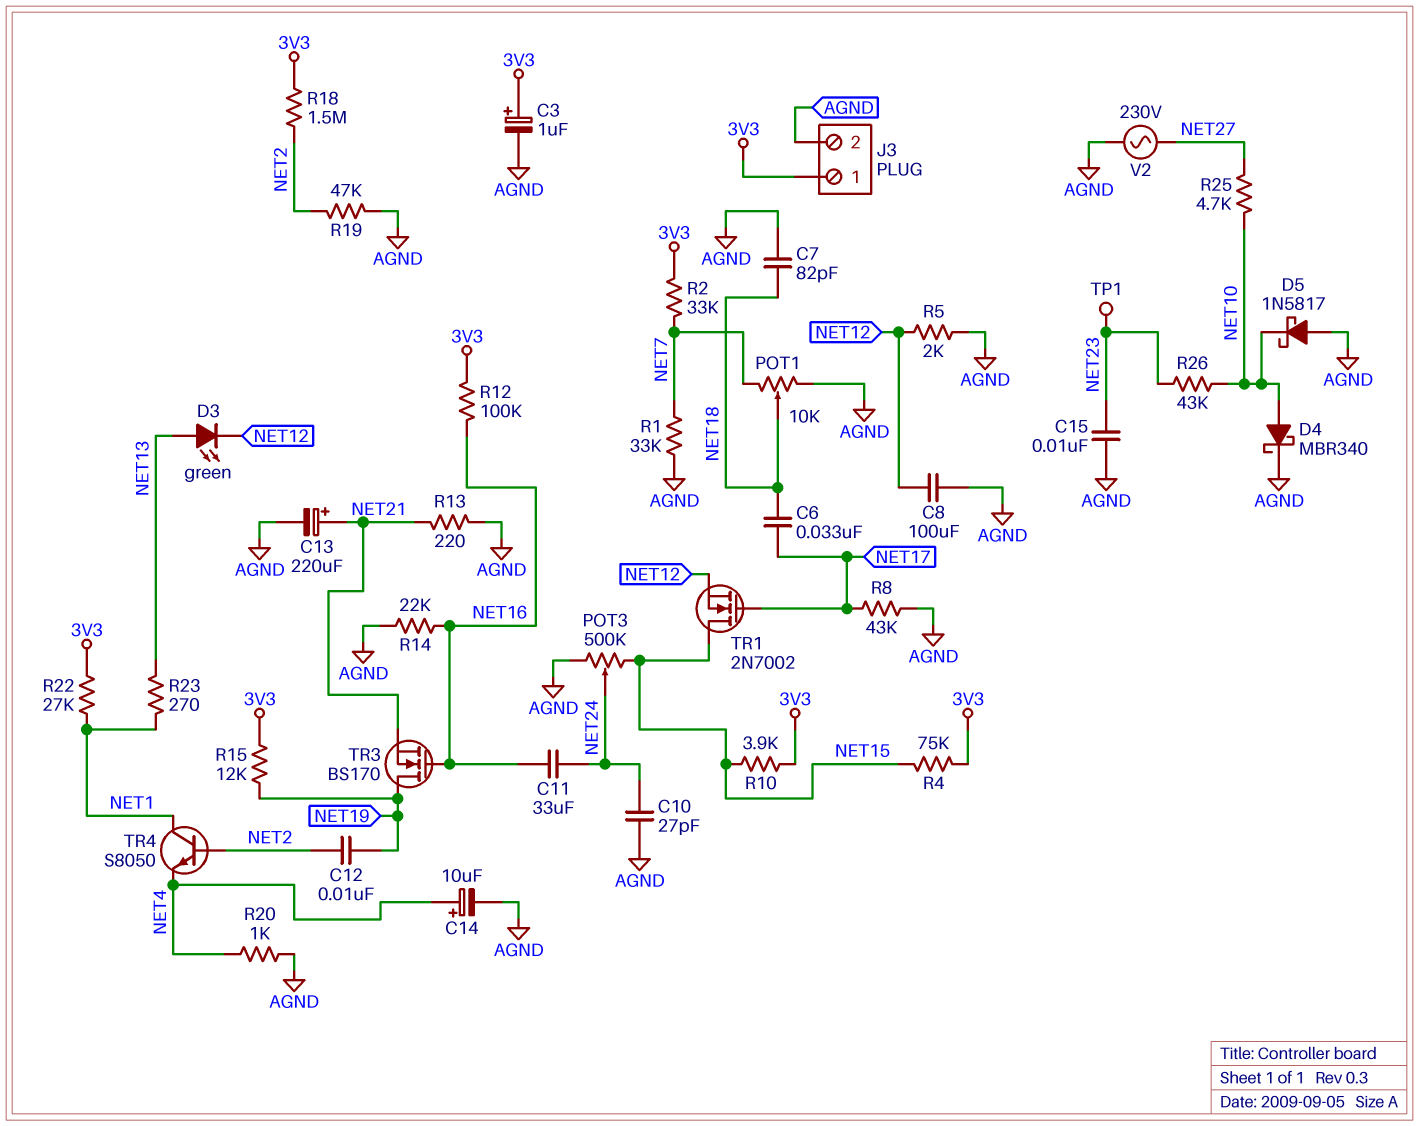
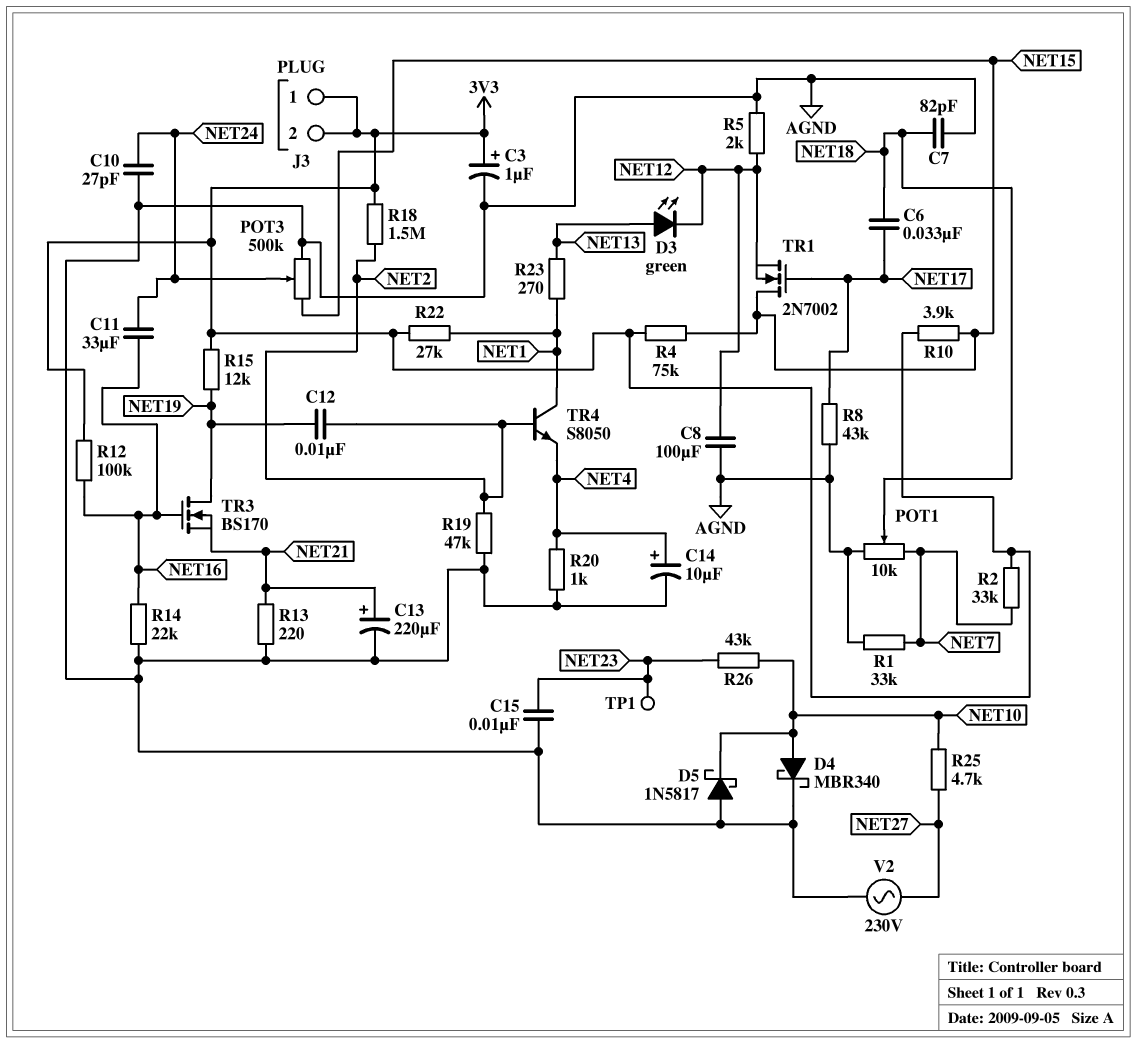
J3 pin 2: AGND -> 3V3

